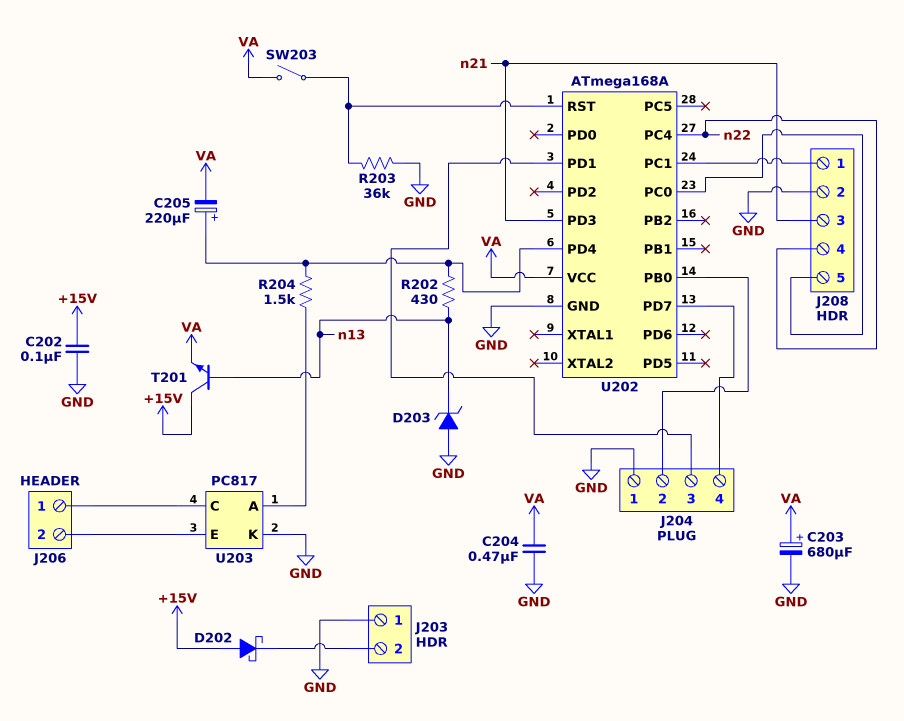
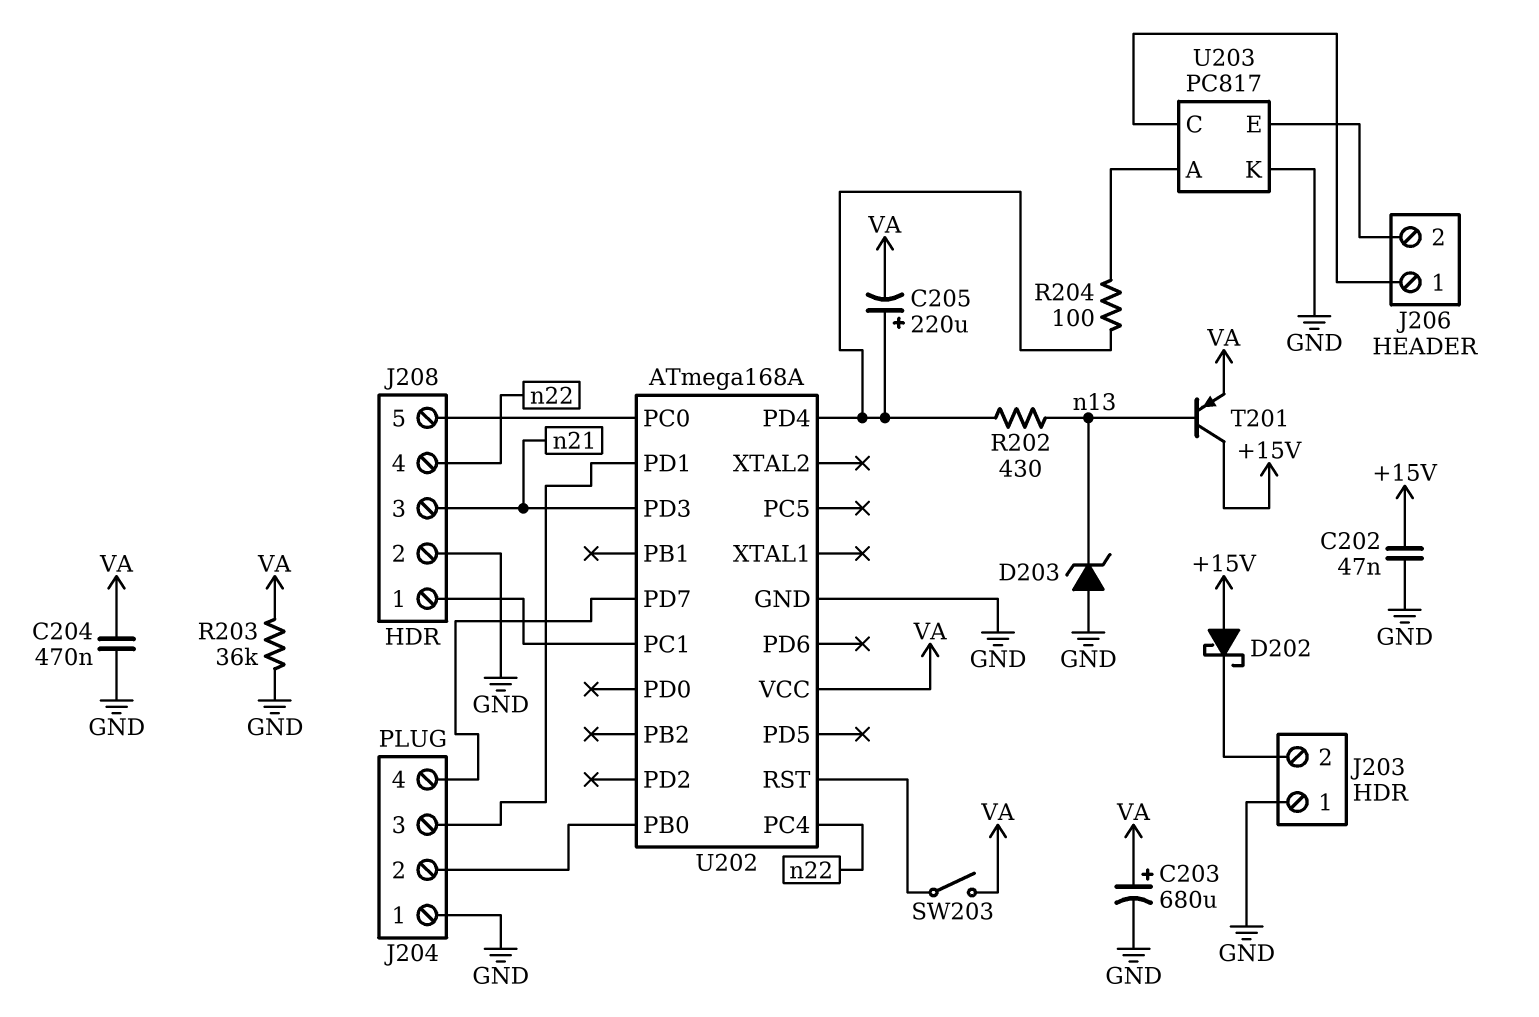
C202: 100nF (+15V, GND) -> 47nF (+15V, GND)
R203: 36k (GND, U202/RST) -> 36k (GND, VA)
R204: 1.5k (U202/PD4, U203/A) -> 100 (U202/PD4, U203/A)
T201: NPN (B n13, C +15V, E VA) -> PNP (B n13, C +15V, E VA)

